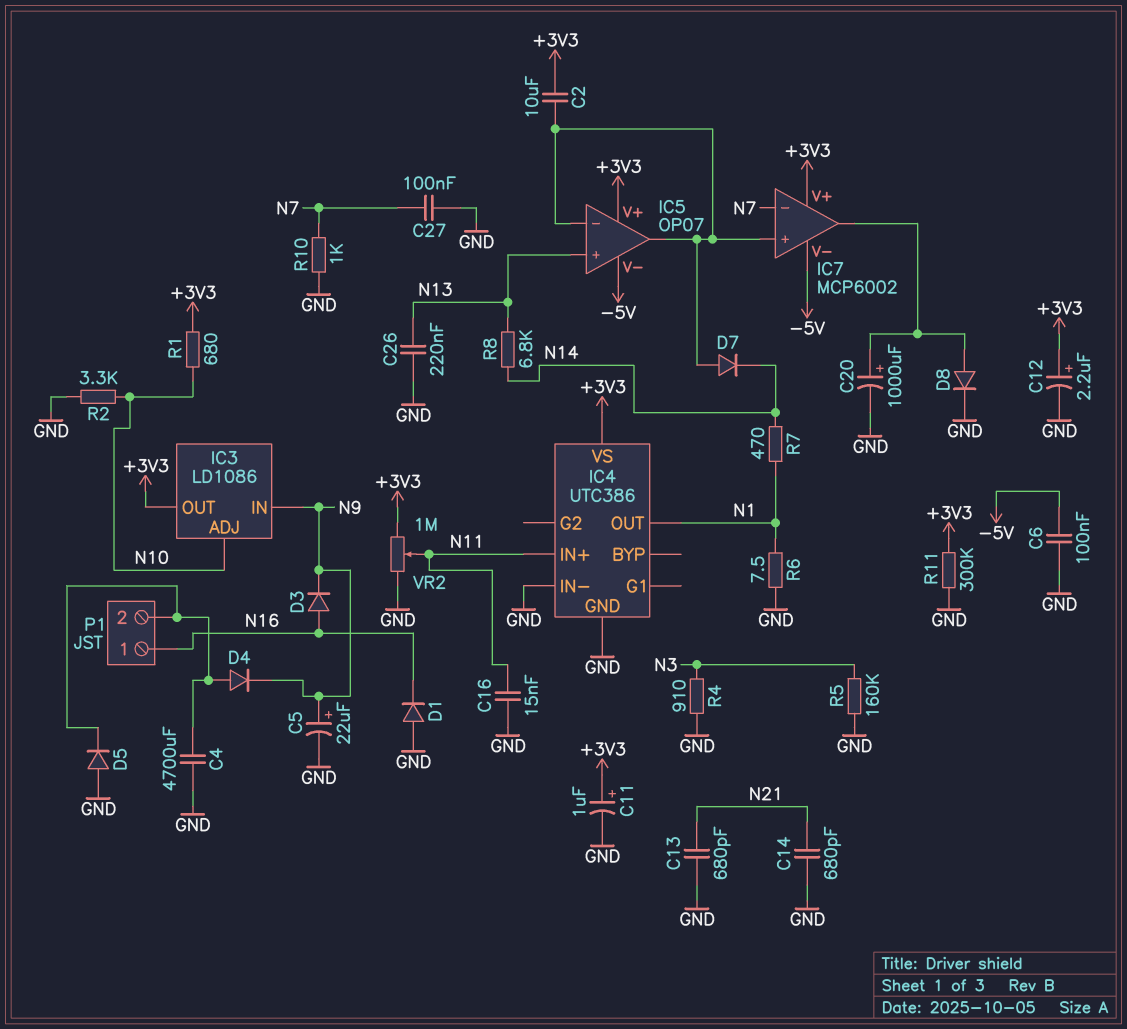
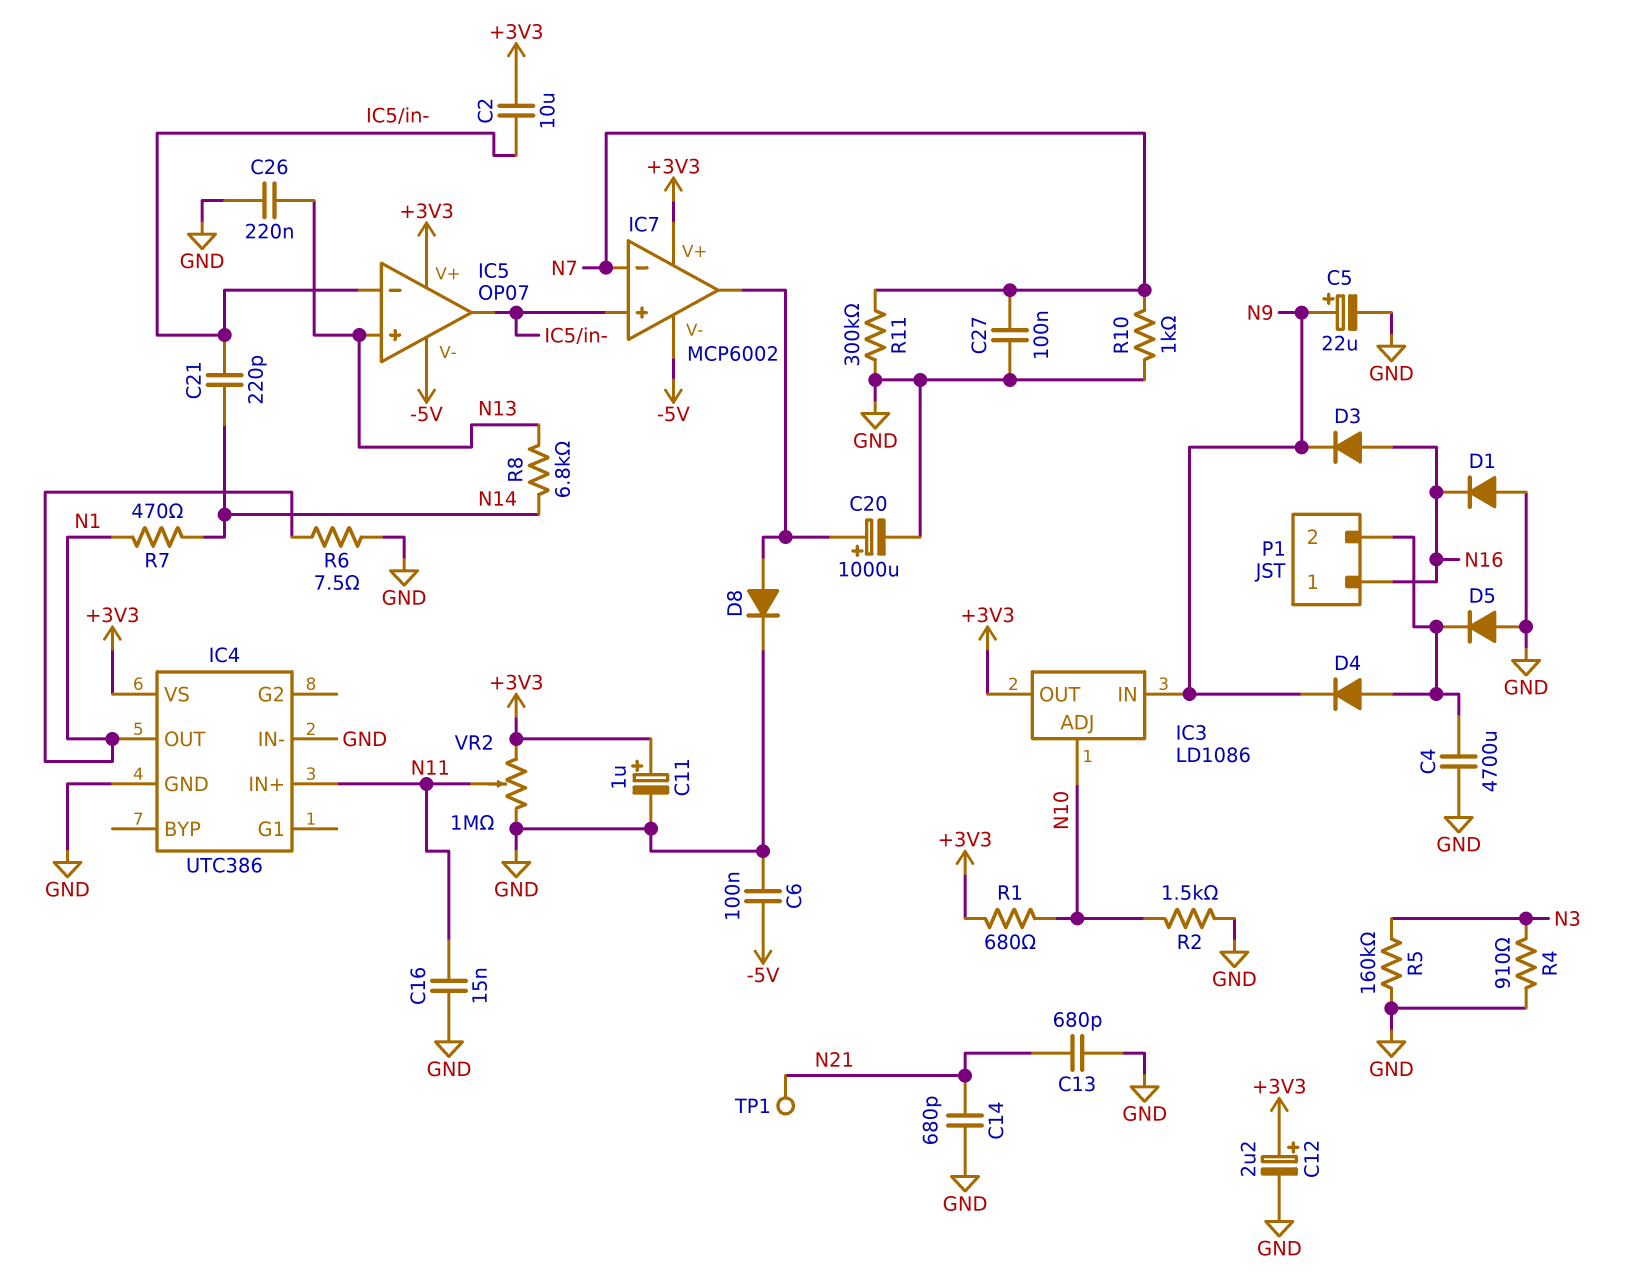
C21: none -> 220pF (IC5/in-, N14)
D7: diode (A IC5/in-, K N14) -> none
R2: 3.3k (GND, N10) -> 1.5k (GND, N10)
R11: 300k (+3V3, GND) -> 300k (GND, N7)
TP1: none -> test point (N21)

